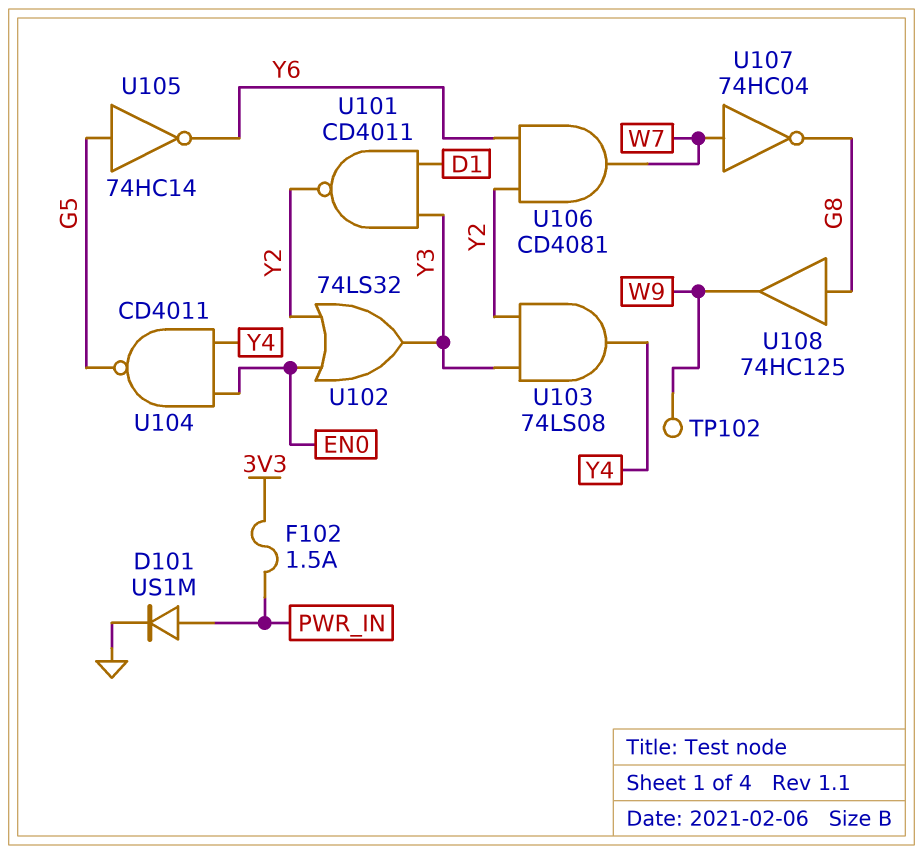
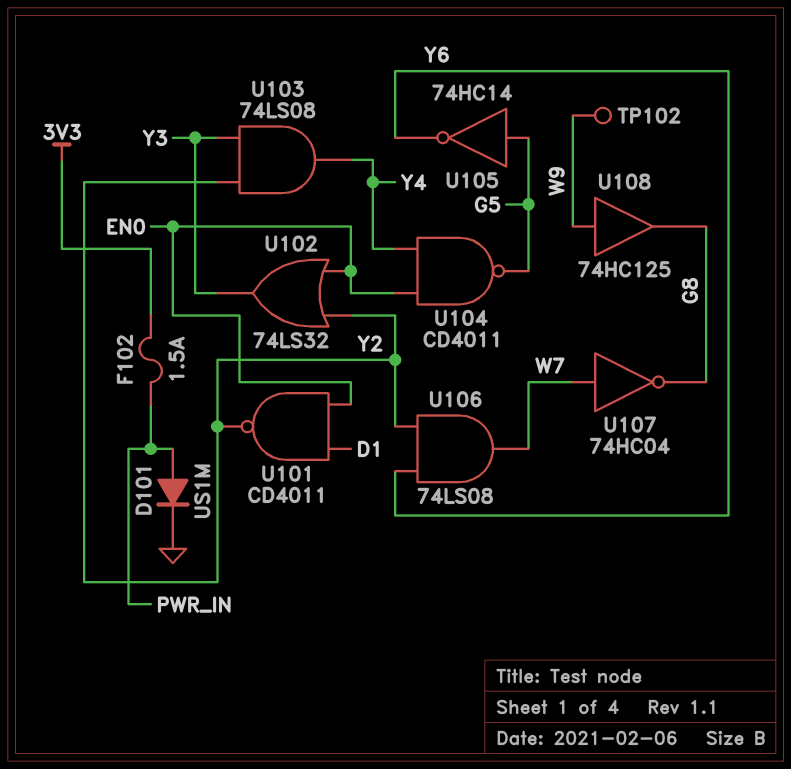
U101: NAND CD4011 (in D1, in Y3, out Y2) -> NAND CD4011 (in D1, in EN0, out Y2)
U106: AND CD4081 (in Y2, in Y6, out W7) -> AND 74LS08 (in Y2, in Y6, out W7)
U108: buffer 74HC125 (in G8, out W9) -> buffer 74HC125 (in W9, out G8)

